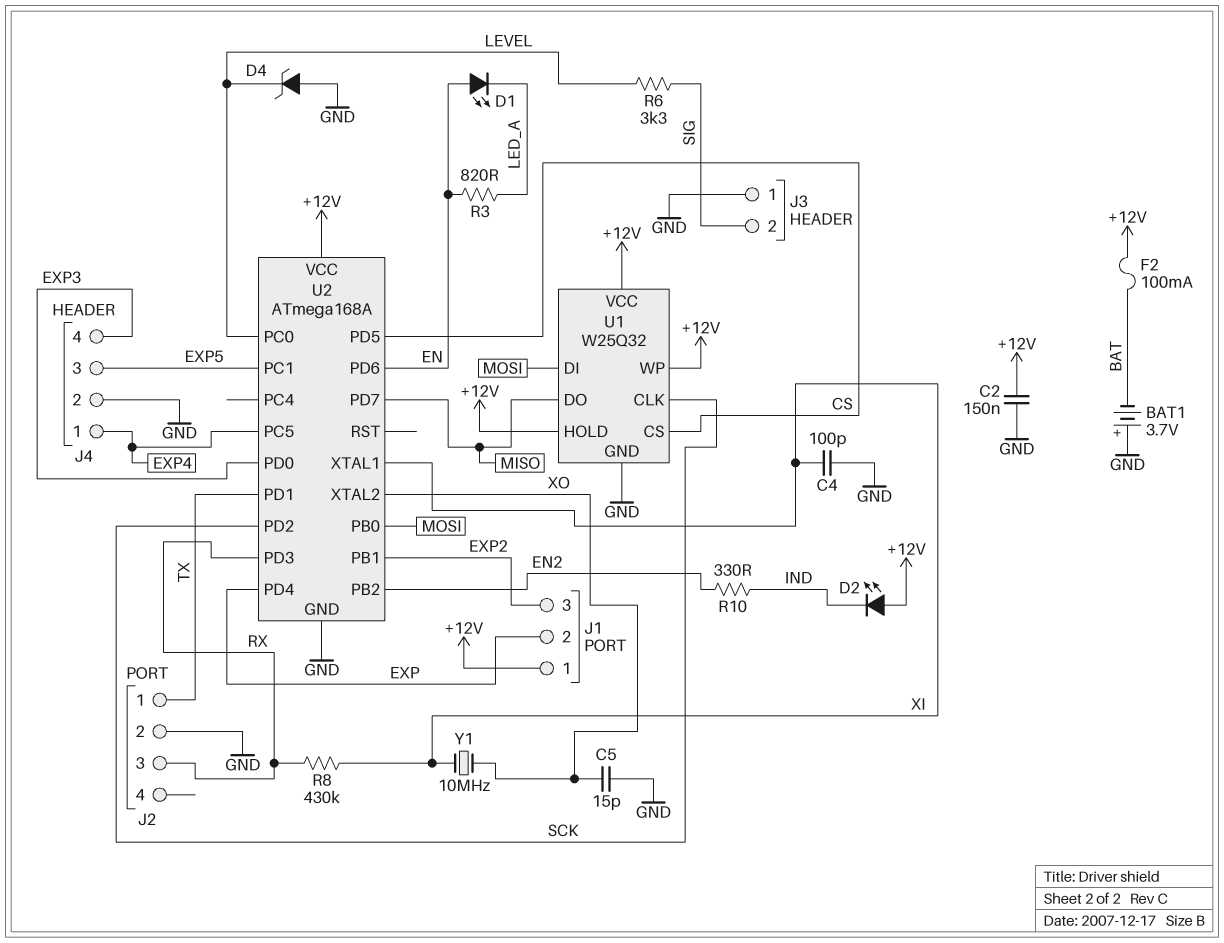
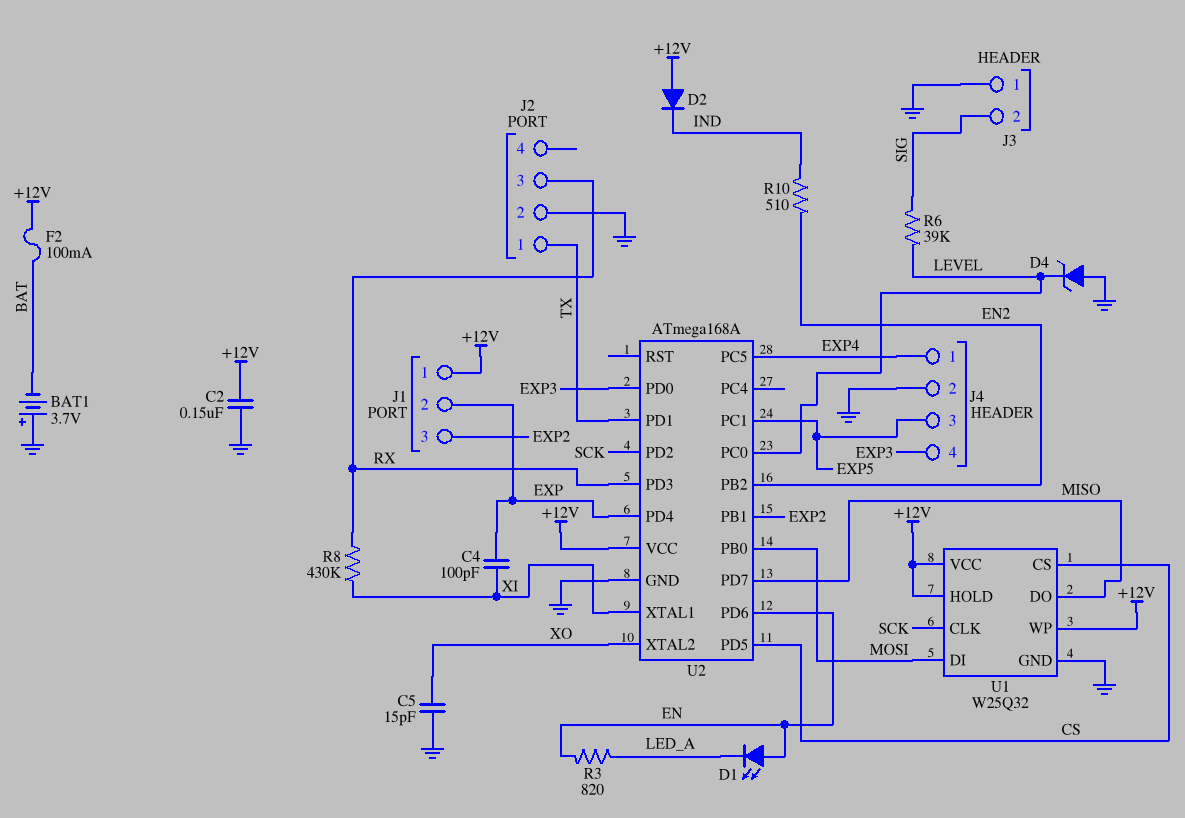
C4: 100pF (GND, XI) -> 100pF (EXP, XI)
D2: LED (A +12V, K IND) -> diode (A +12V, K IND)
R6: 3.3k (LEVEL, SIG) -> 39k (LEVEL, SIG)
R10: 330 (EN2, IND) -> 510 (EN2, IND)
Y1: 10MHz (XI, XO) -> none

